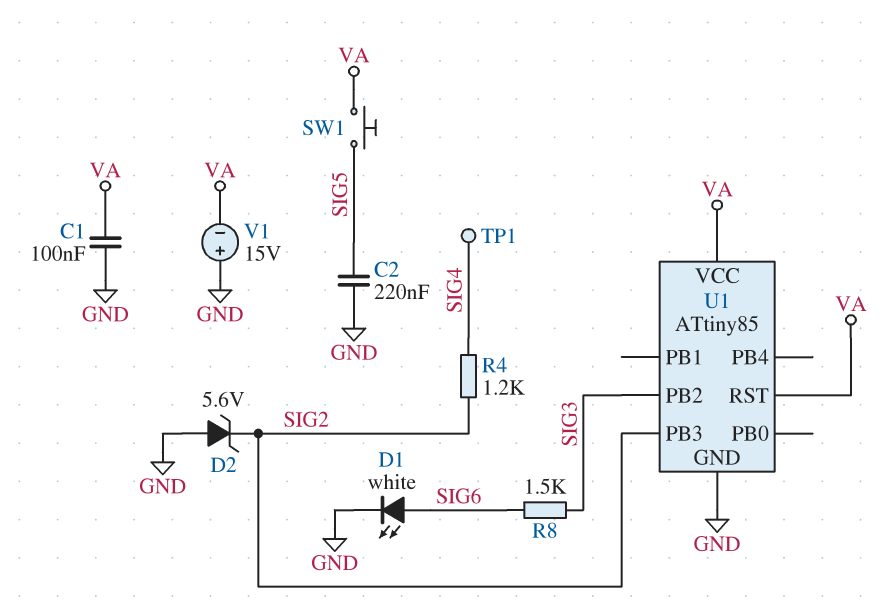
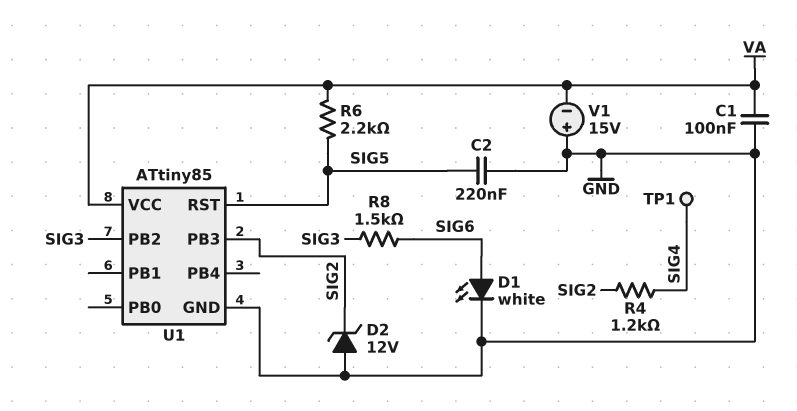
D2: zener 5.6V (A GND, K SIG2) -> zener 12V (A GND, K SIG2)
R6: none -> 2.2k (SIG5, VA)
SW1: button (SIG5, VA) -> none
U1 pin RST: VA -> SIG5

